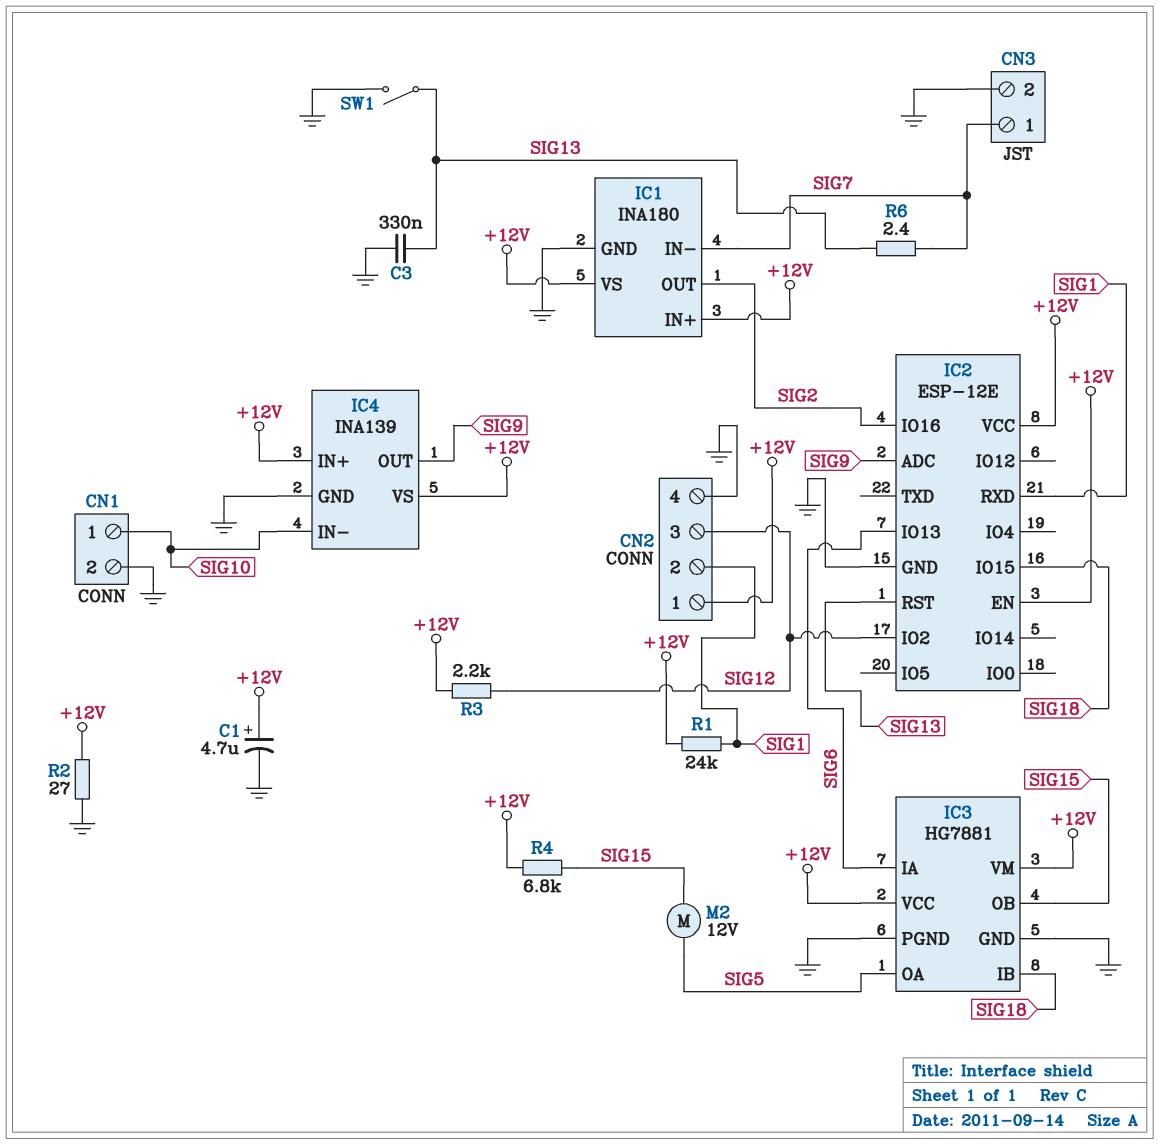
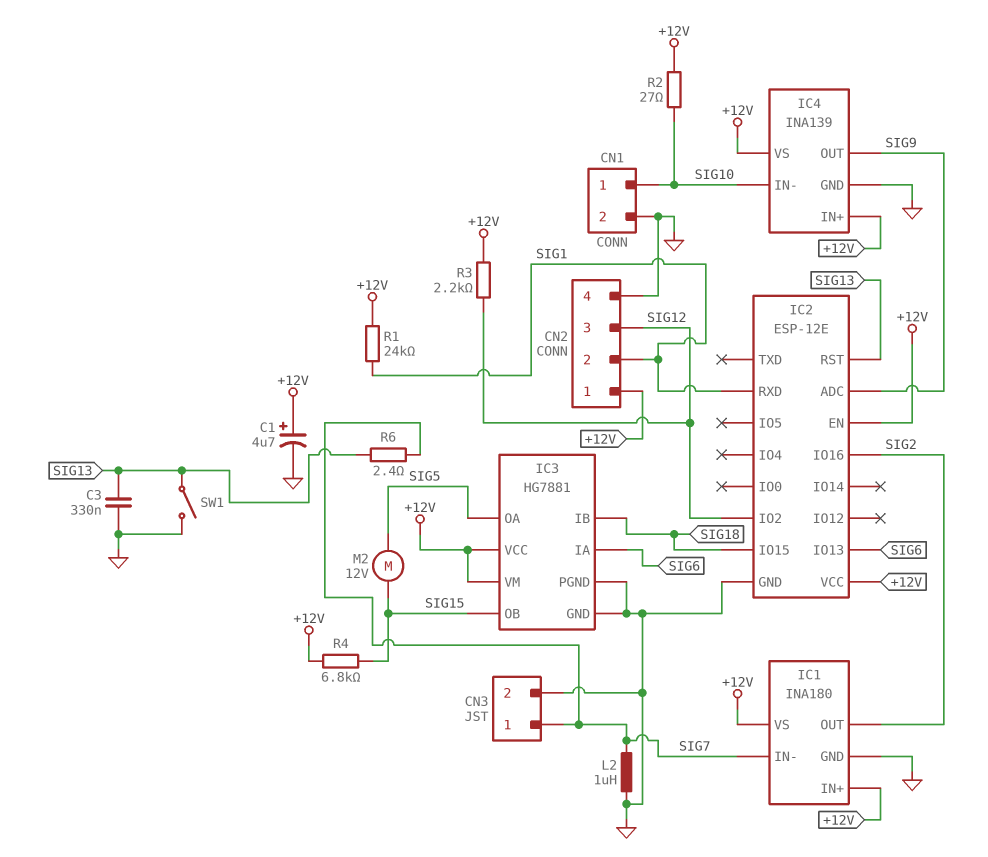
L2: none -> 1uH (GND, SIG7)
R2: 27 (+12V, GND) -> 27 (+12V, SIG10)

